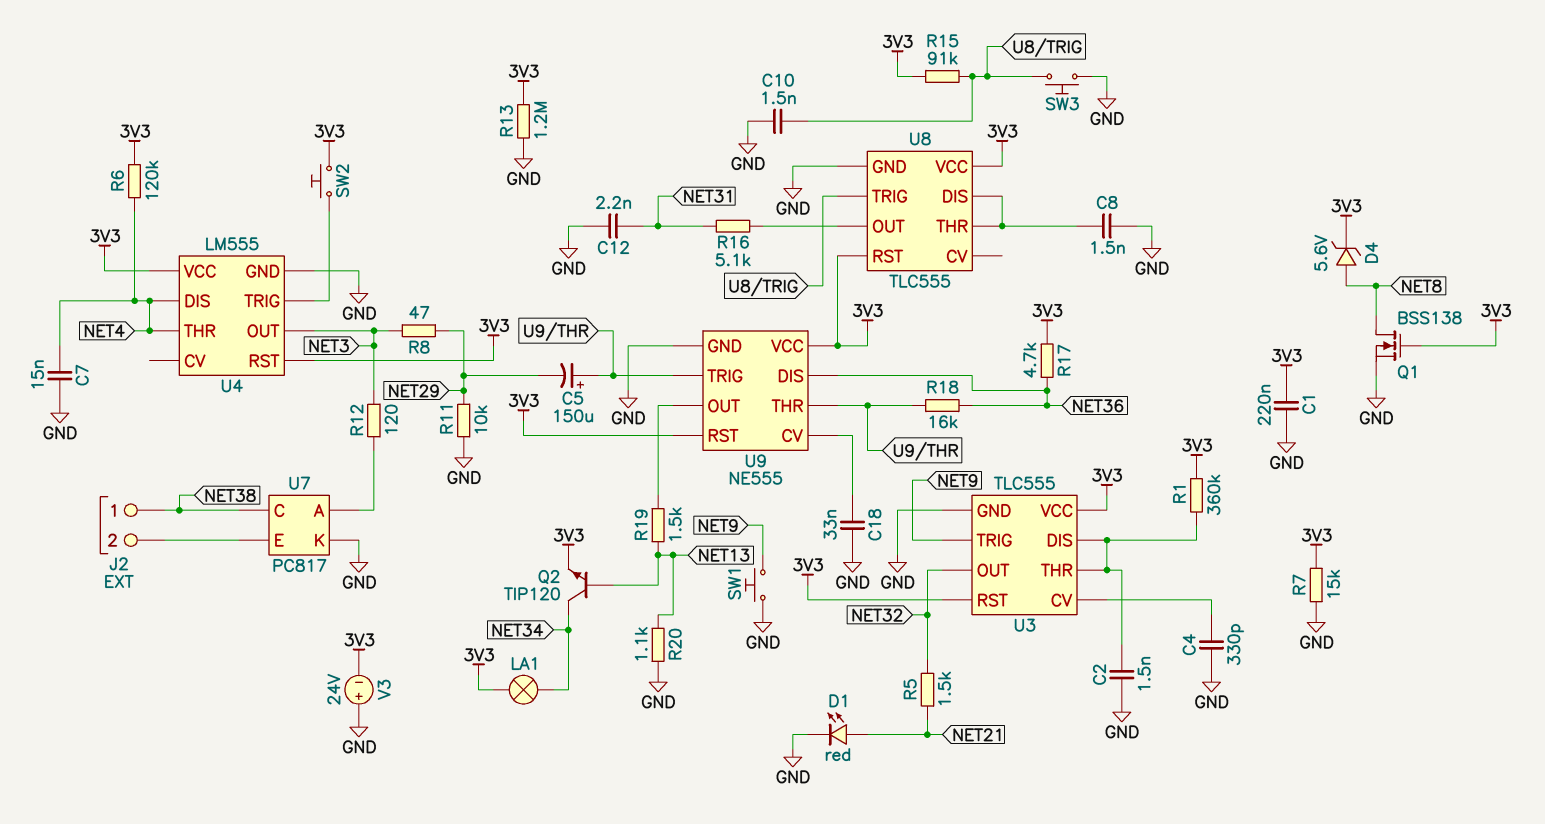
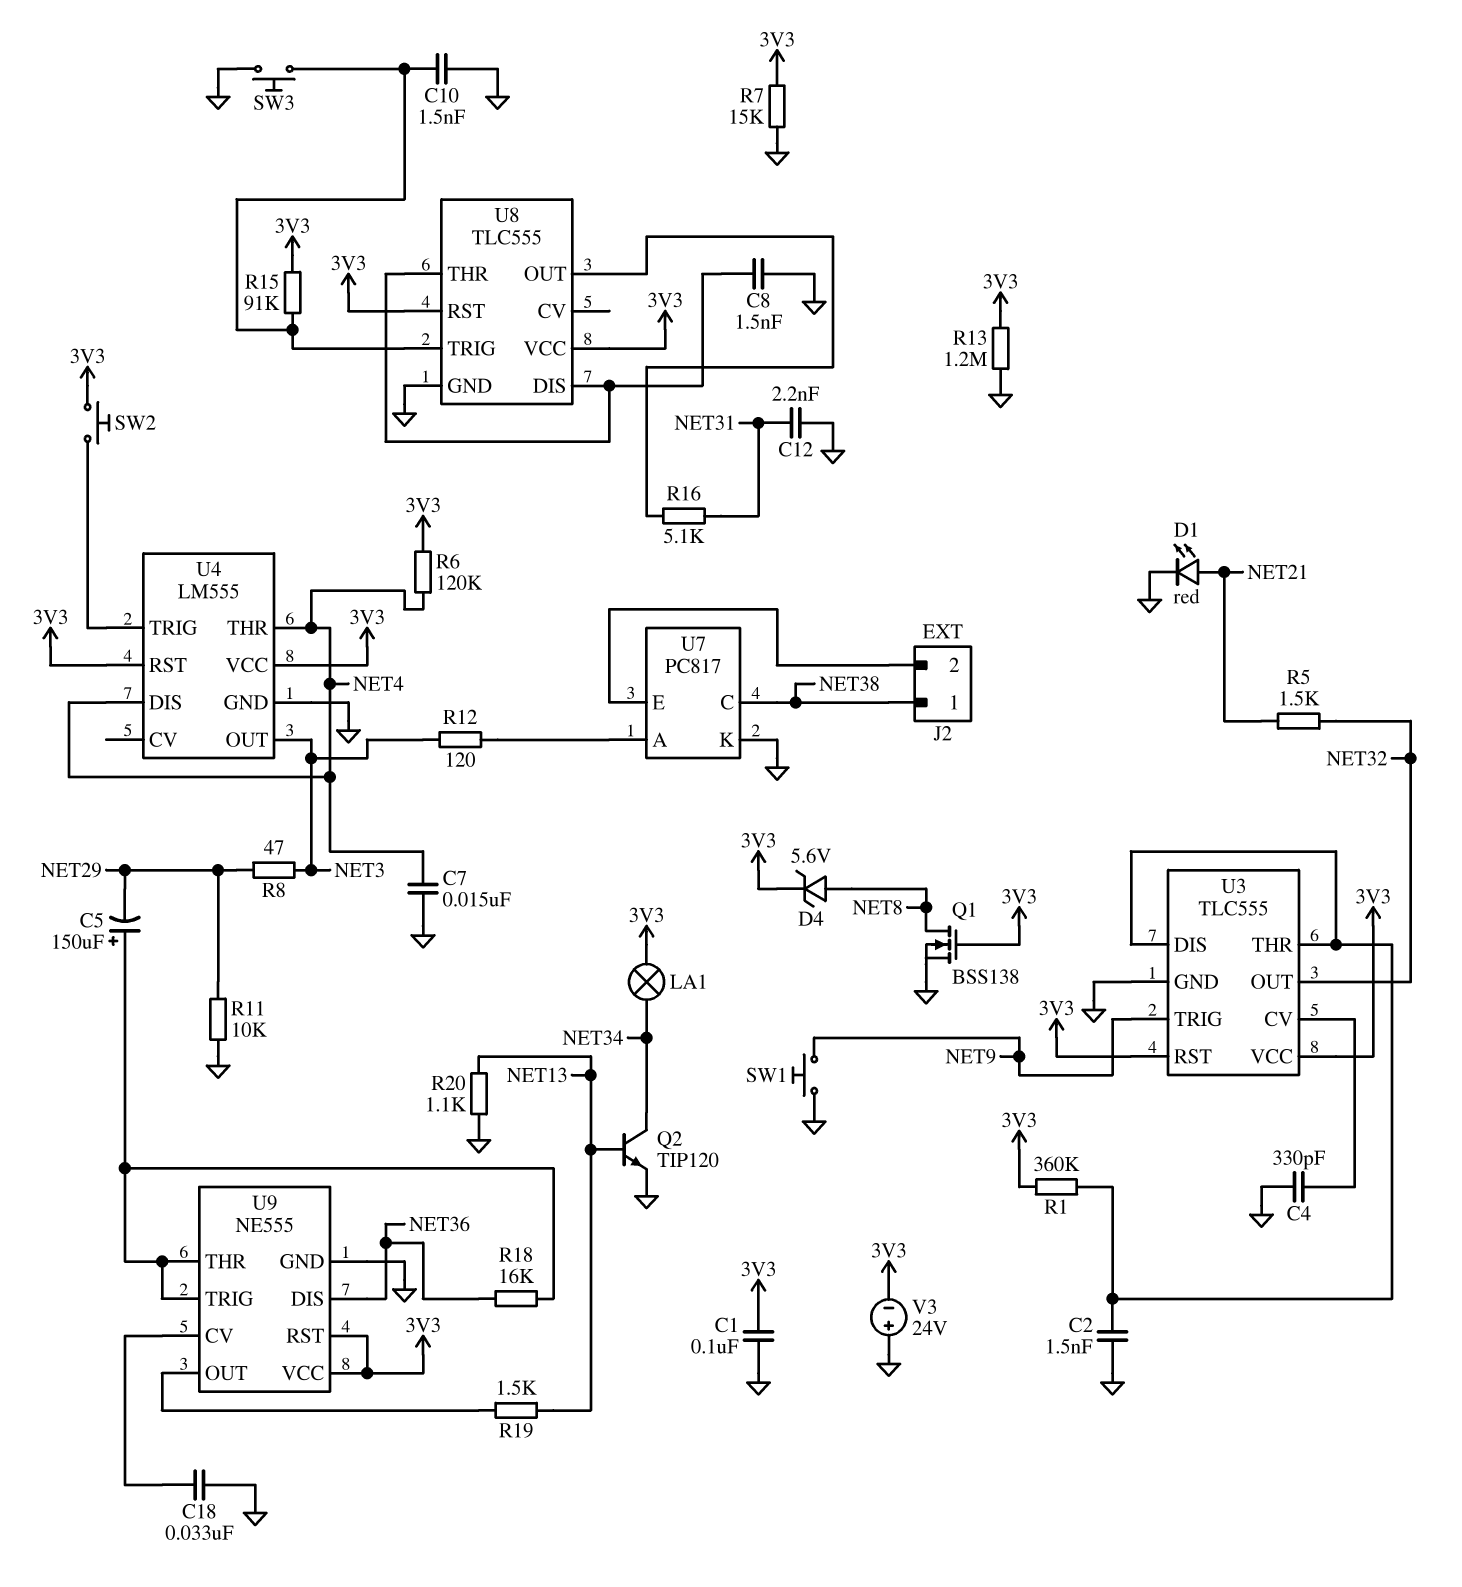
C1: 220nF (3V3, GND) -> 100nF (3V3, GND)
Q2: NPN TIP120 (B NET13, C NET34, E 3V3) -> NPN TIP120 (B NET13, C NET34, E GND)
R17: 4.7k (3V3, NET36) -> none

